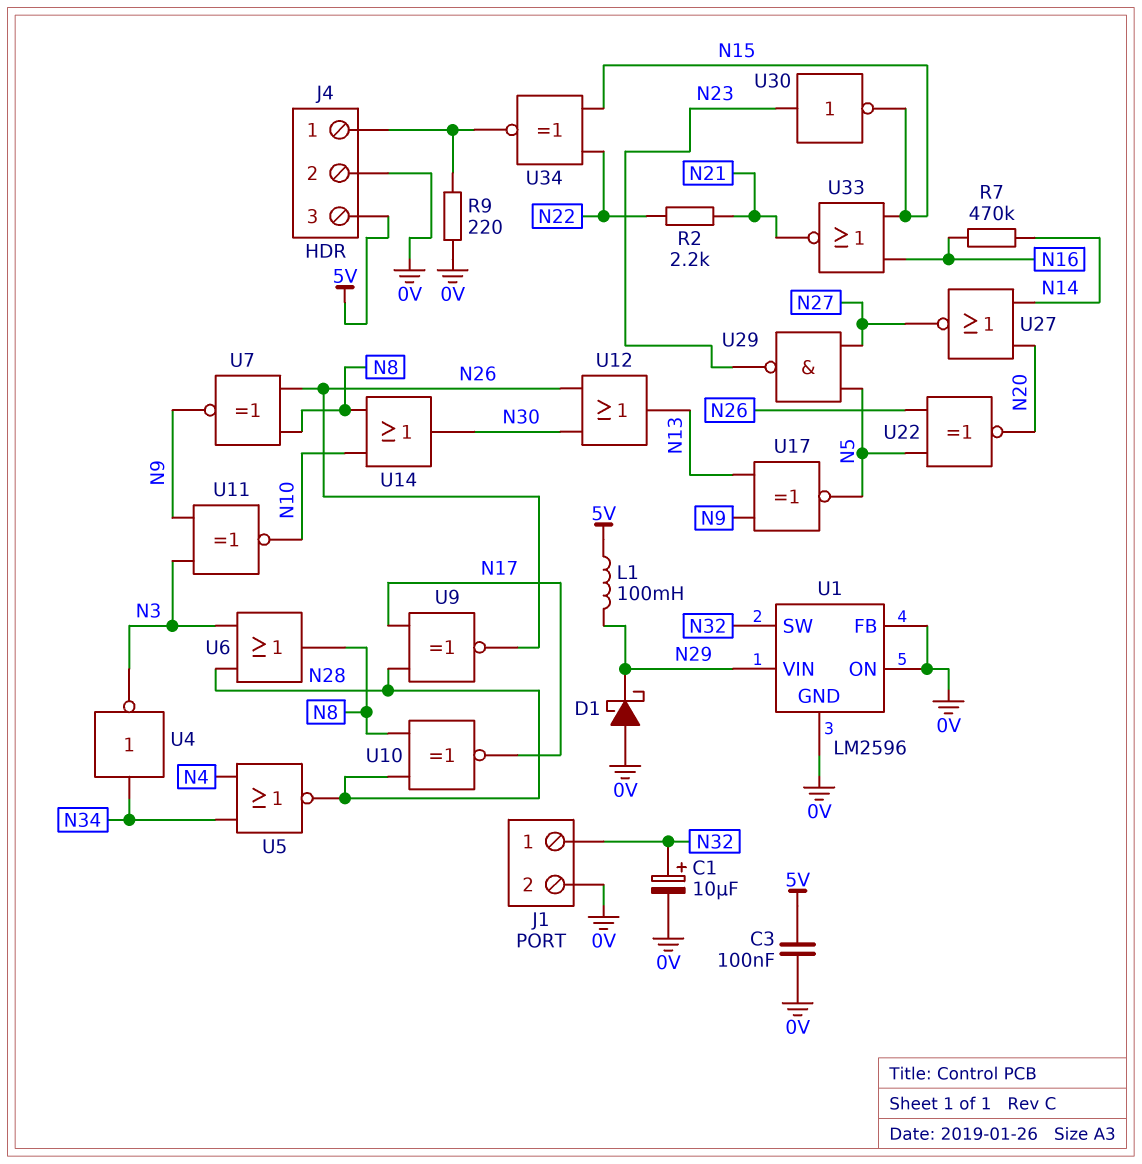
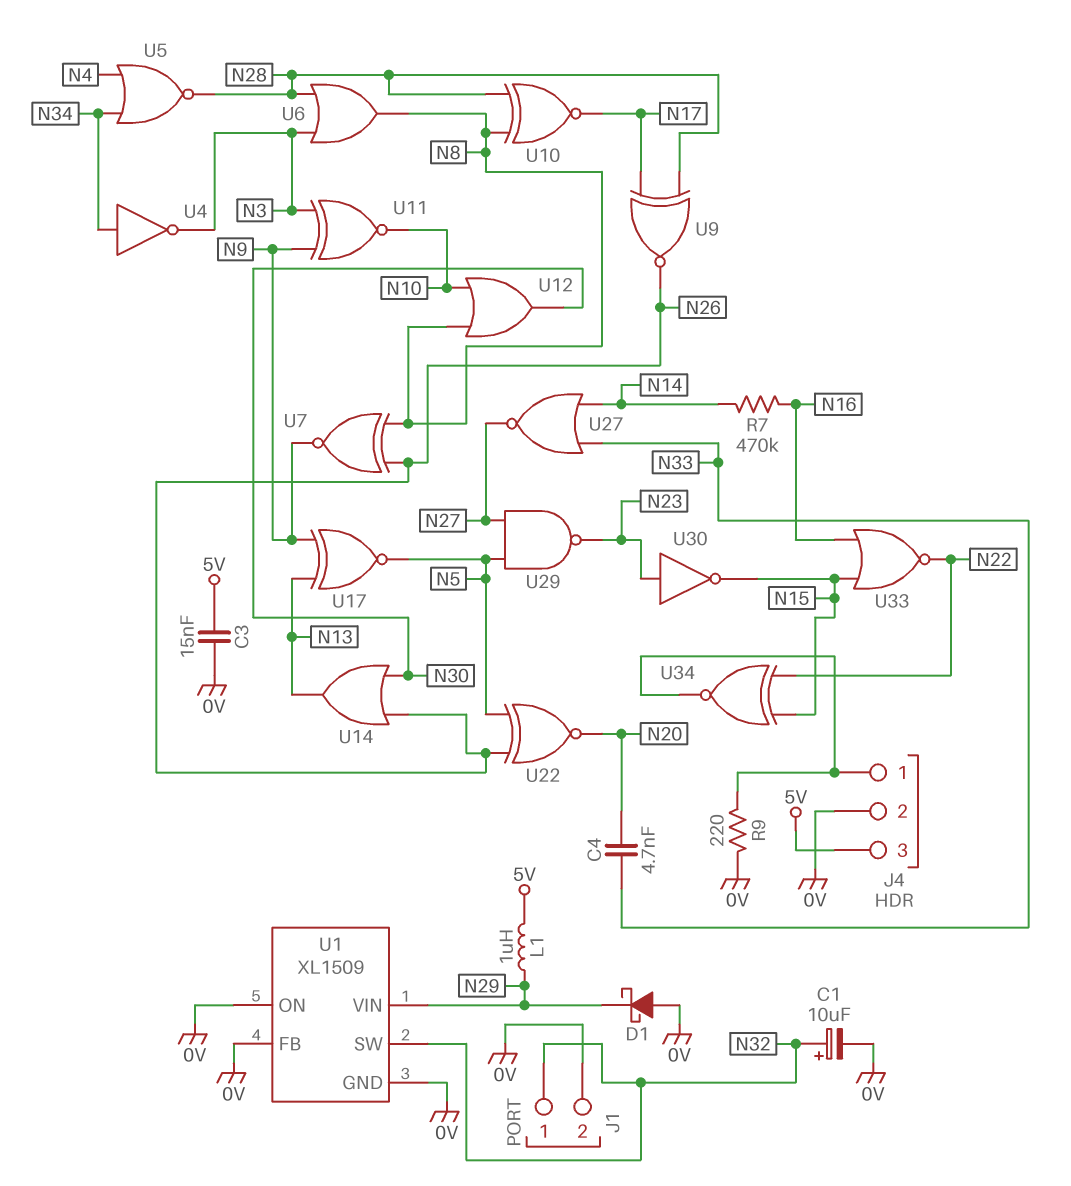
C3: 100nF (0V, 5V) -> 15nF (0V, 5V)
C4: none -> 4.7nF (N20, N33)
L1: 100mH (5V, N29) -> 1uH (5V, N29)
R2: 2.2k (N21, N22) -> none
U1: LM2596 -> XL1509
U12: OR (in N26, in N30, out N13) -> OR (in N8, in N10, out N30)
U14: OR (in N8, in N10, out N30) -> OR (in N26, in N30, out N13)
U27: NOR (in N14, in N20, out N27) -> NOR (in N14, in N33, out N27)
U33: NOR (in N15, in N16, out N21) -> NOR (in N15, in N16, out N22)

